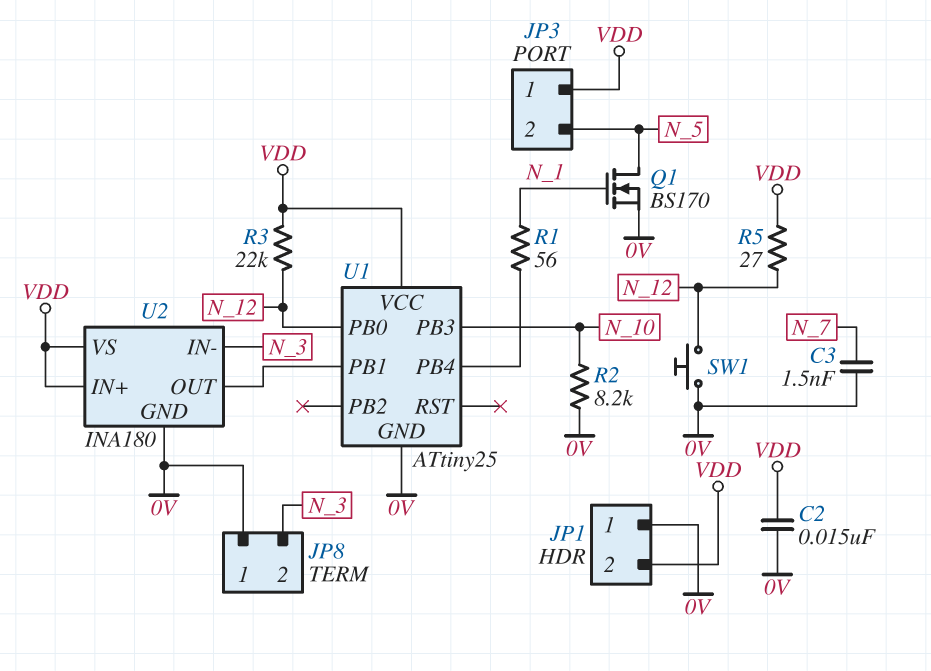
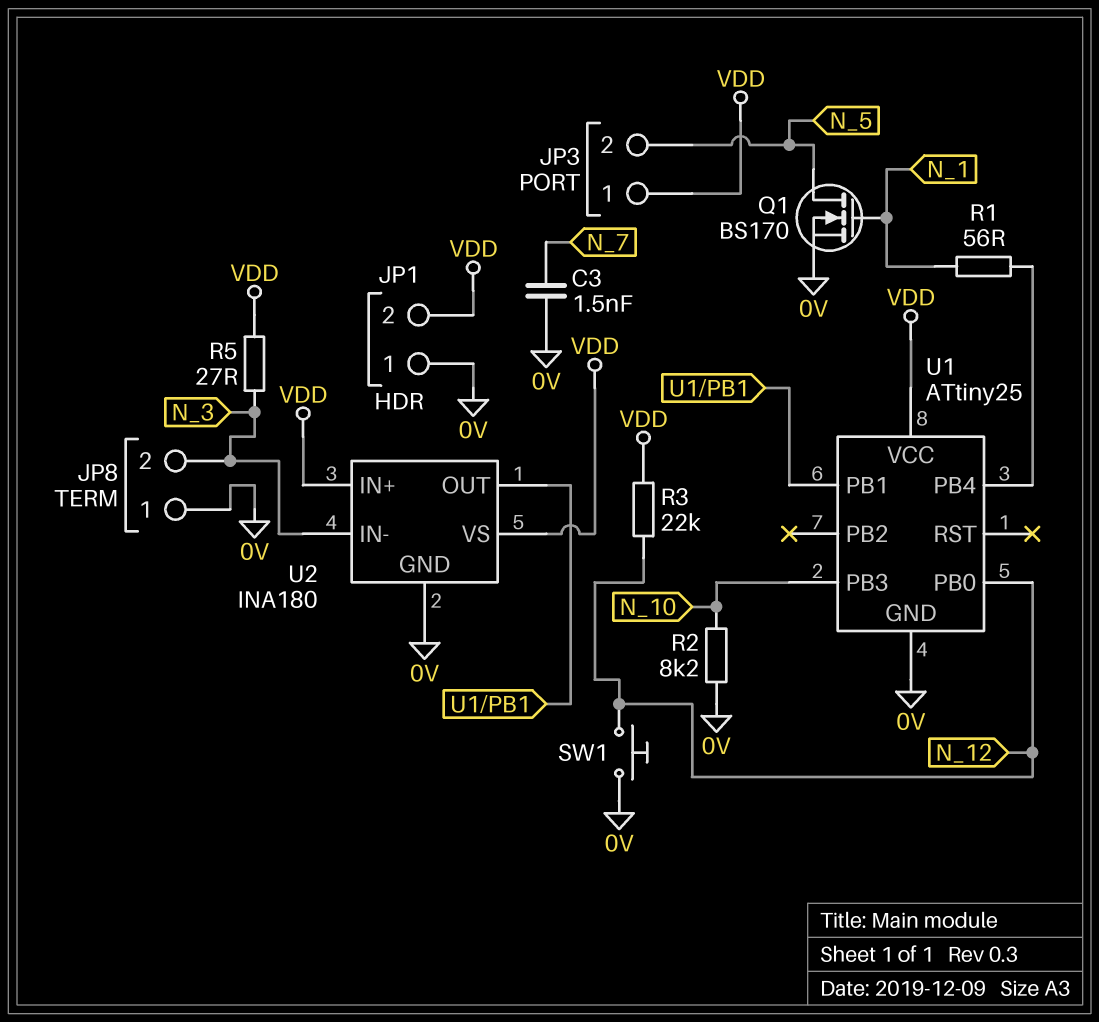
C2: 15nF (0V, VDD) -> none
R5: 27 (N_12, VDD) -> 27 (N_3, VDD)

